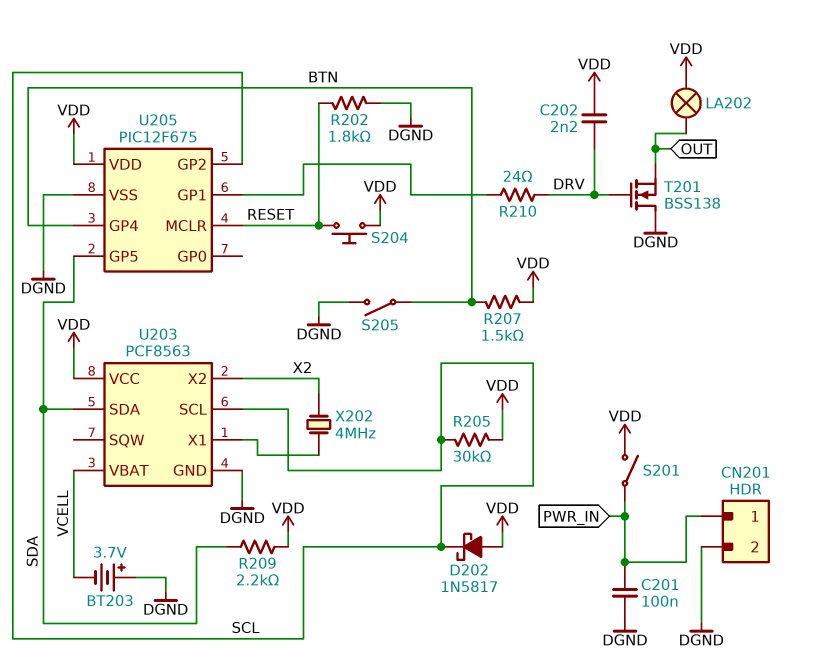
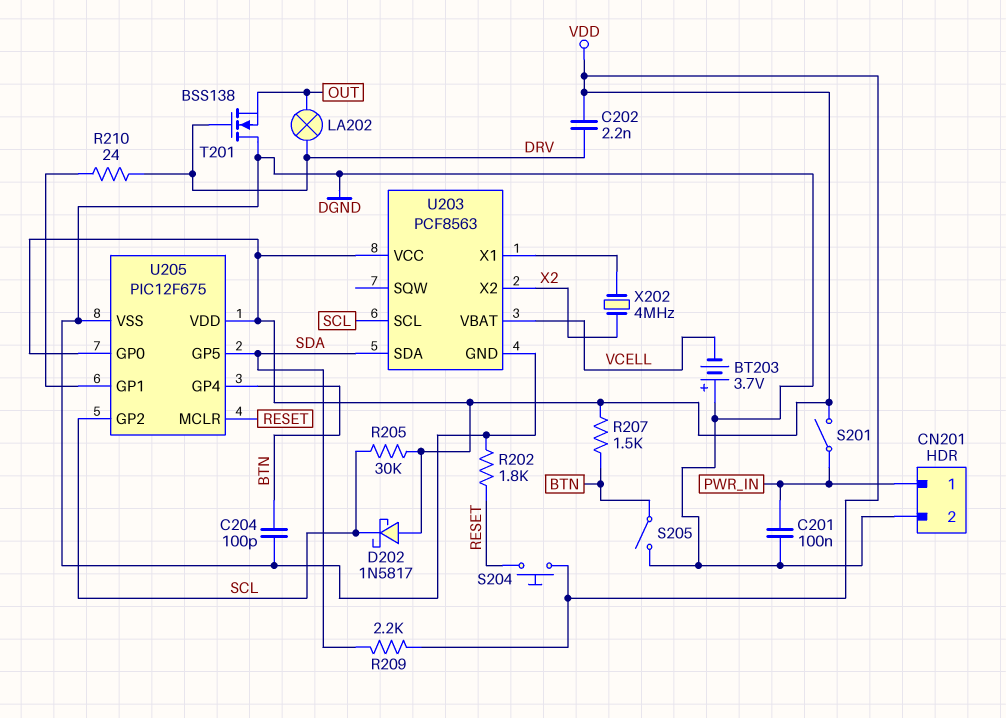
C204: none -> 100pF (BTN, DGND)
LA202: lamp (OUT, VDD) -> lamp (DRV, OUT)
U205 pin GP0: none -> VDD

